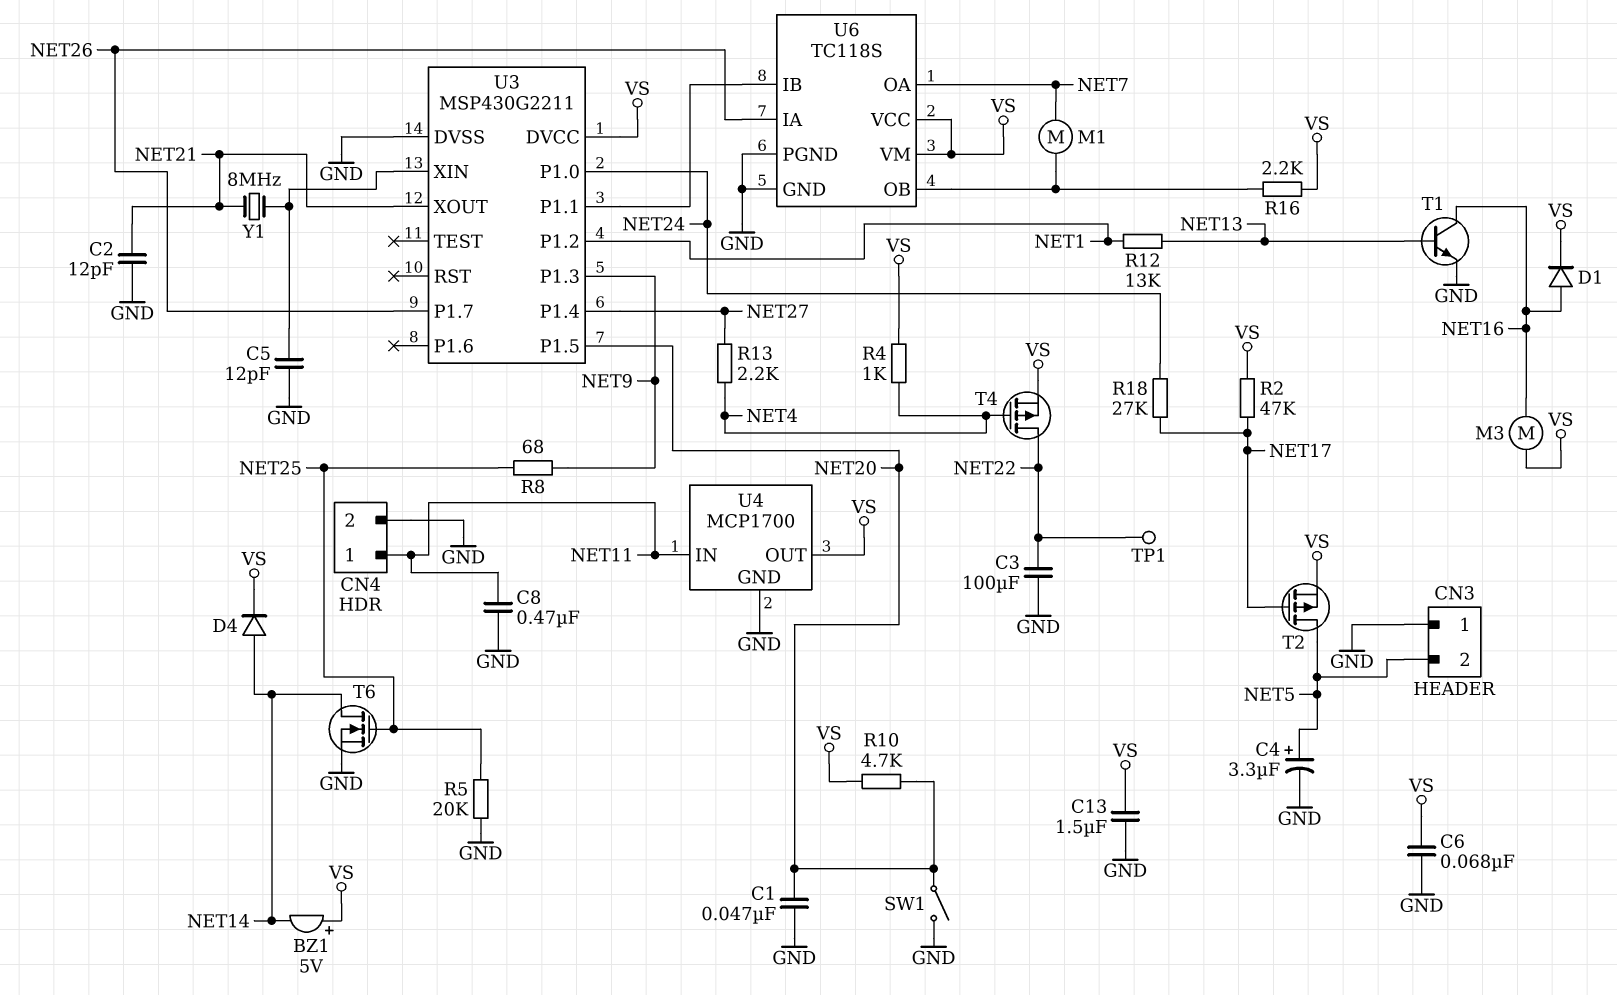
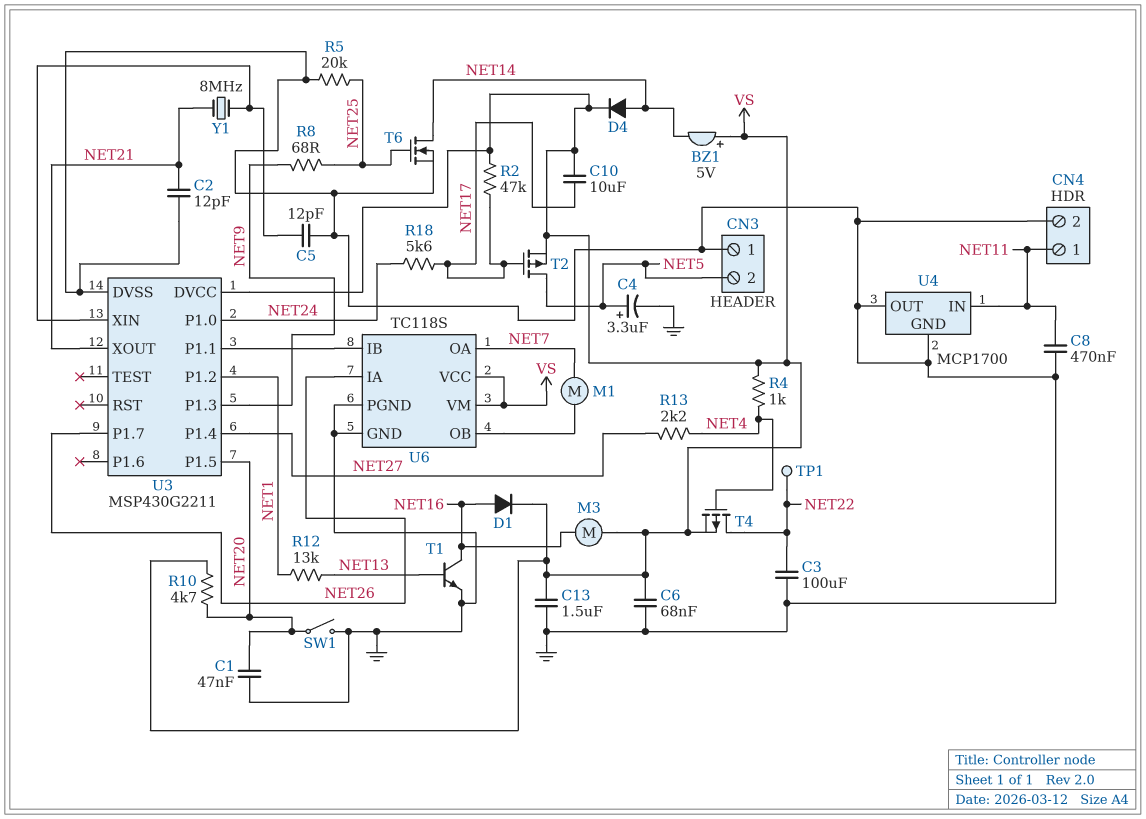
C10: none -> 10uF (NET17, VS)
R16: 2.2k (U6/OB, VS) -> none
R18: 27k (NET17, NET24) -> 5.6k (NET17, NET24)
U4 pin OUT: VS -> GND

